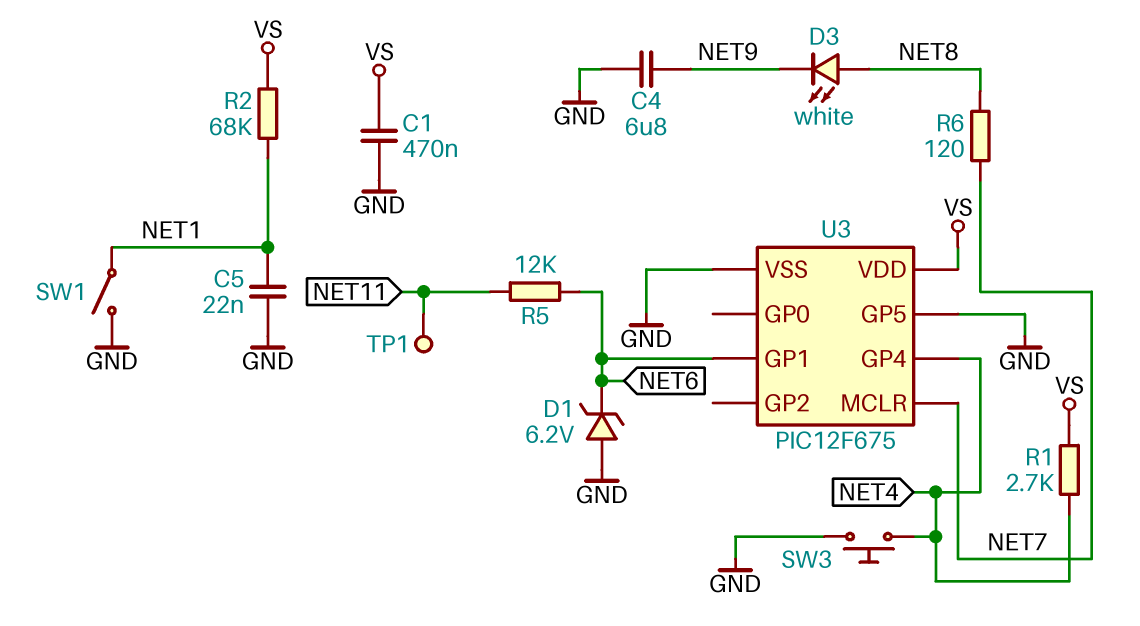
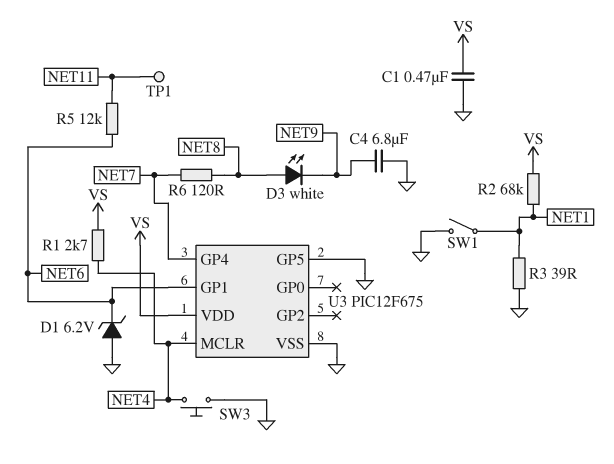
C5: 22nF (GND, NET1) -> none
R3: none -> 39 (GND, NET1)
U3 pin GP4: NET4 -> NET7
U3 pin MCLR: NET7 -> NET4

